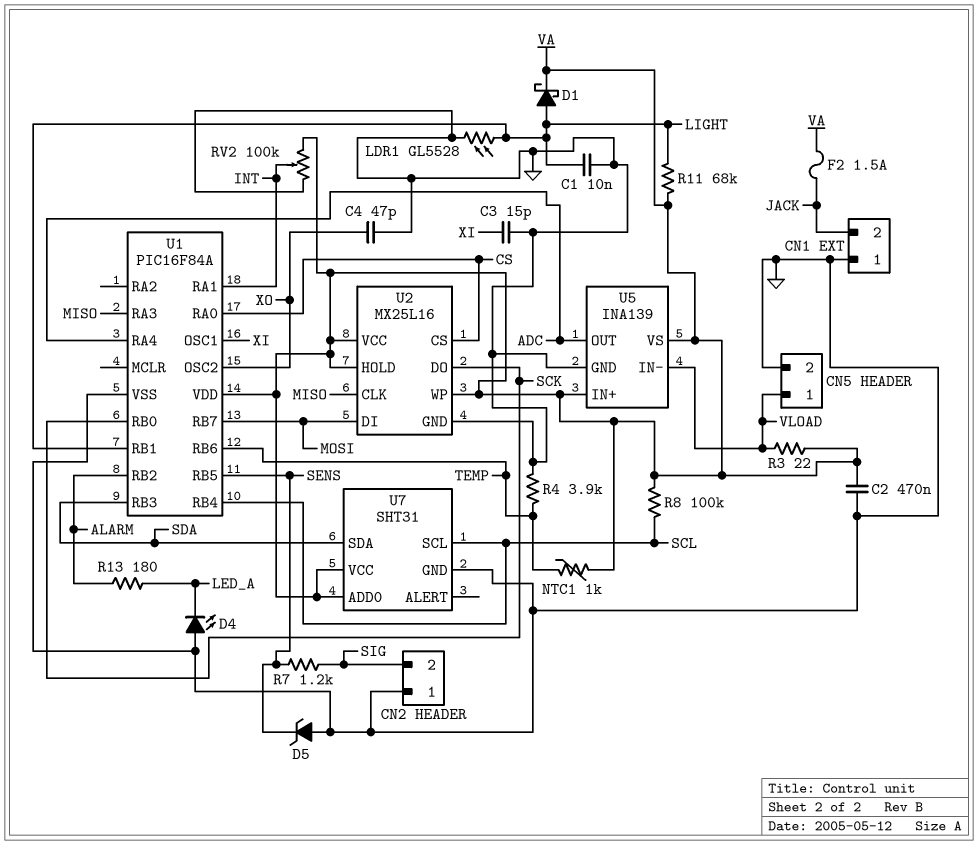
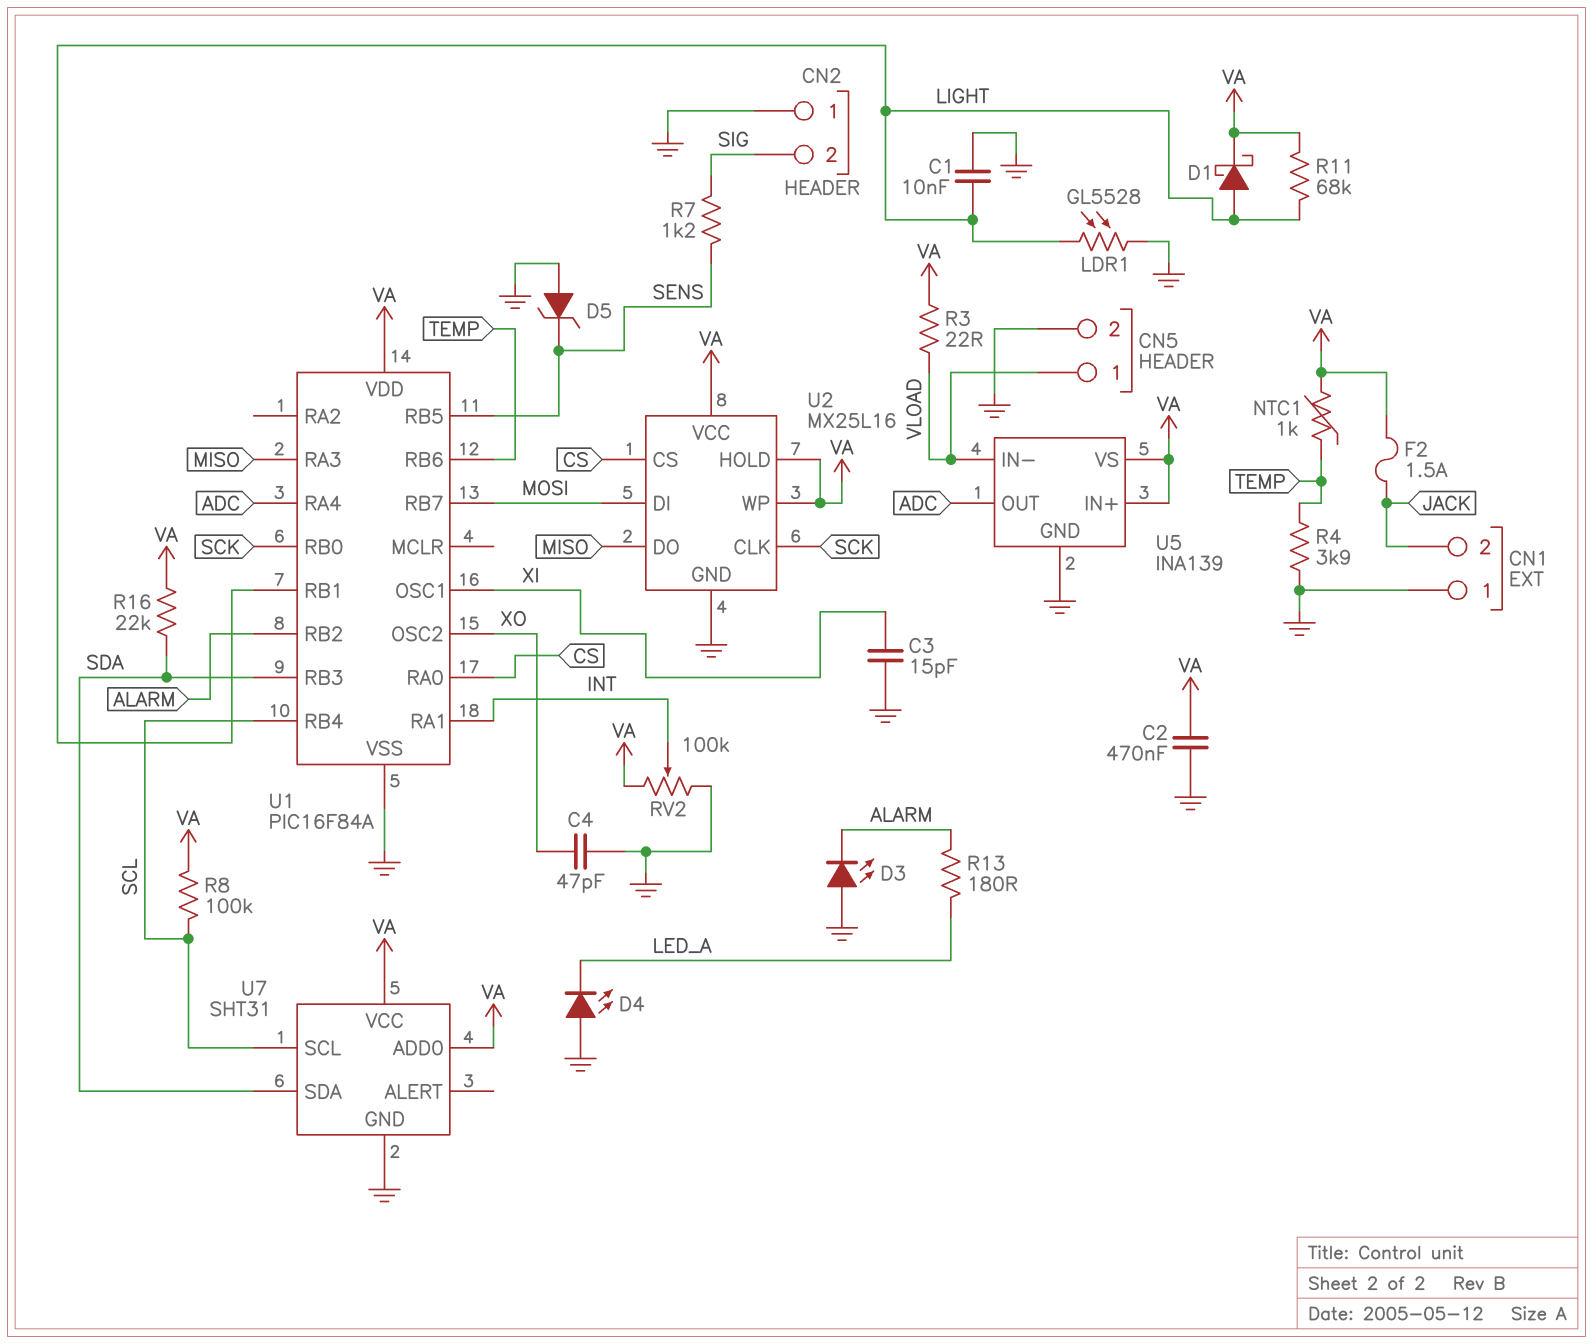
D3: none -> LED (A GND, K ALARM)
R16: none -> 22k (SDA, VA)
U2 pin CLK: MISO -> SCK
U2 pin DO: SCK -> MISO

